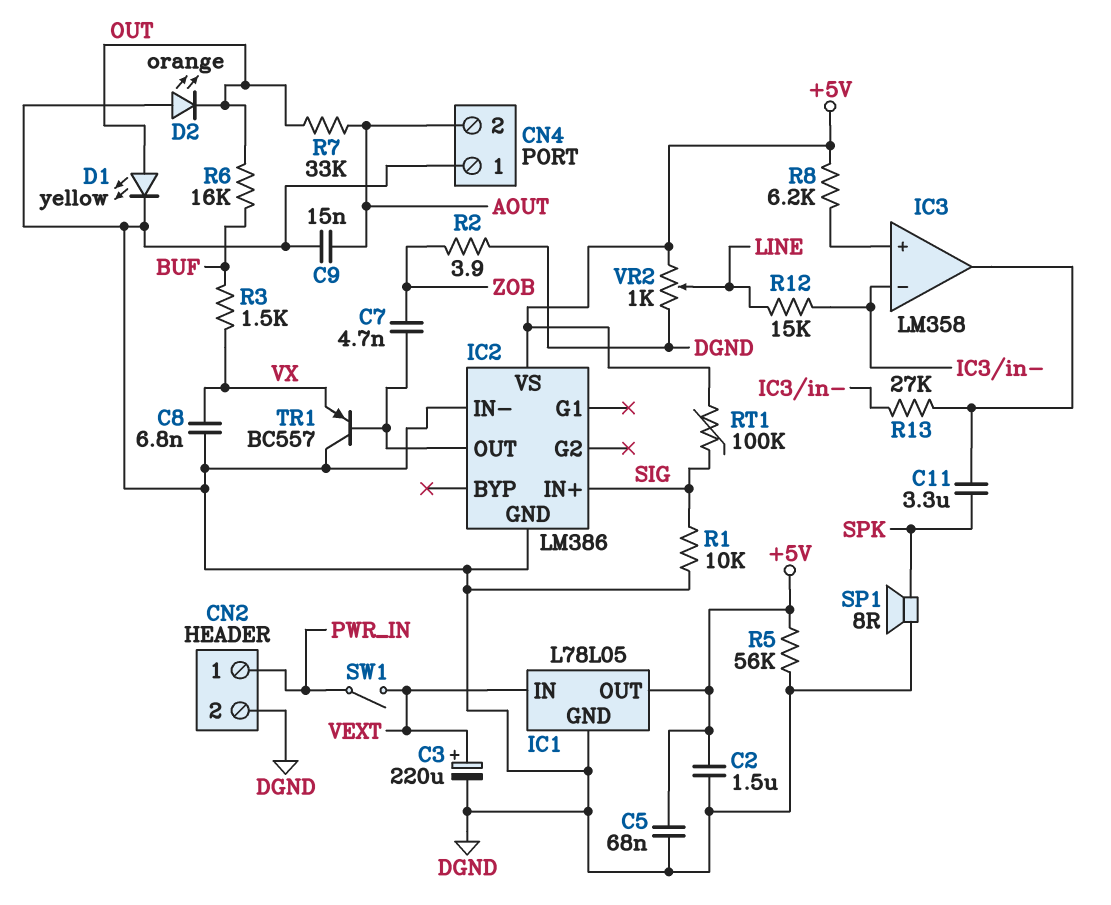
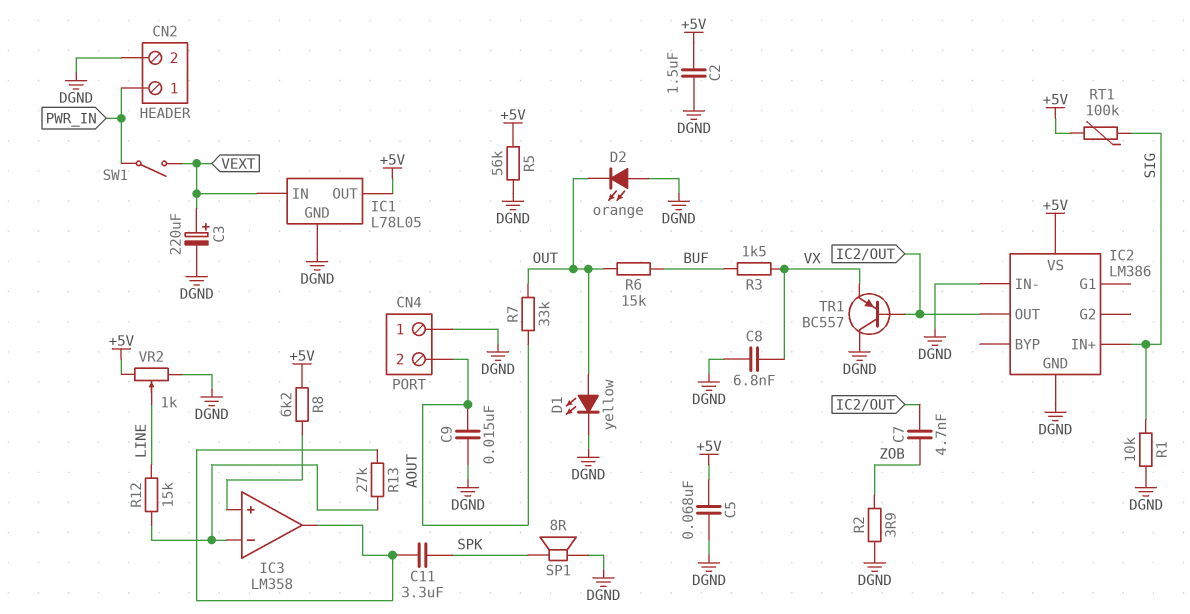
R6: 16k (BUF, OUT) -> 15k (BUF, OUT)

